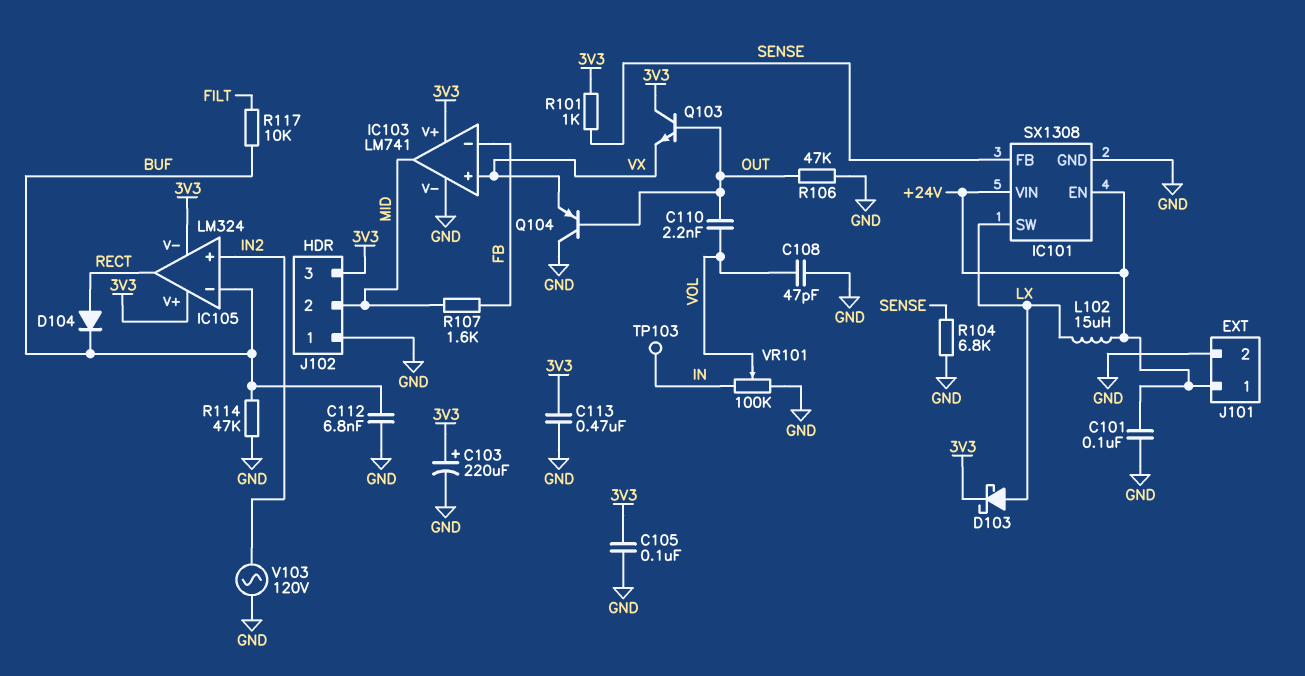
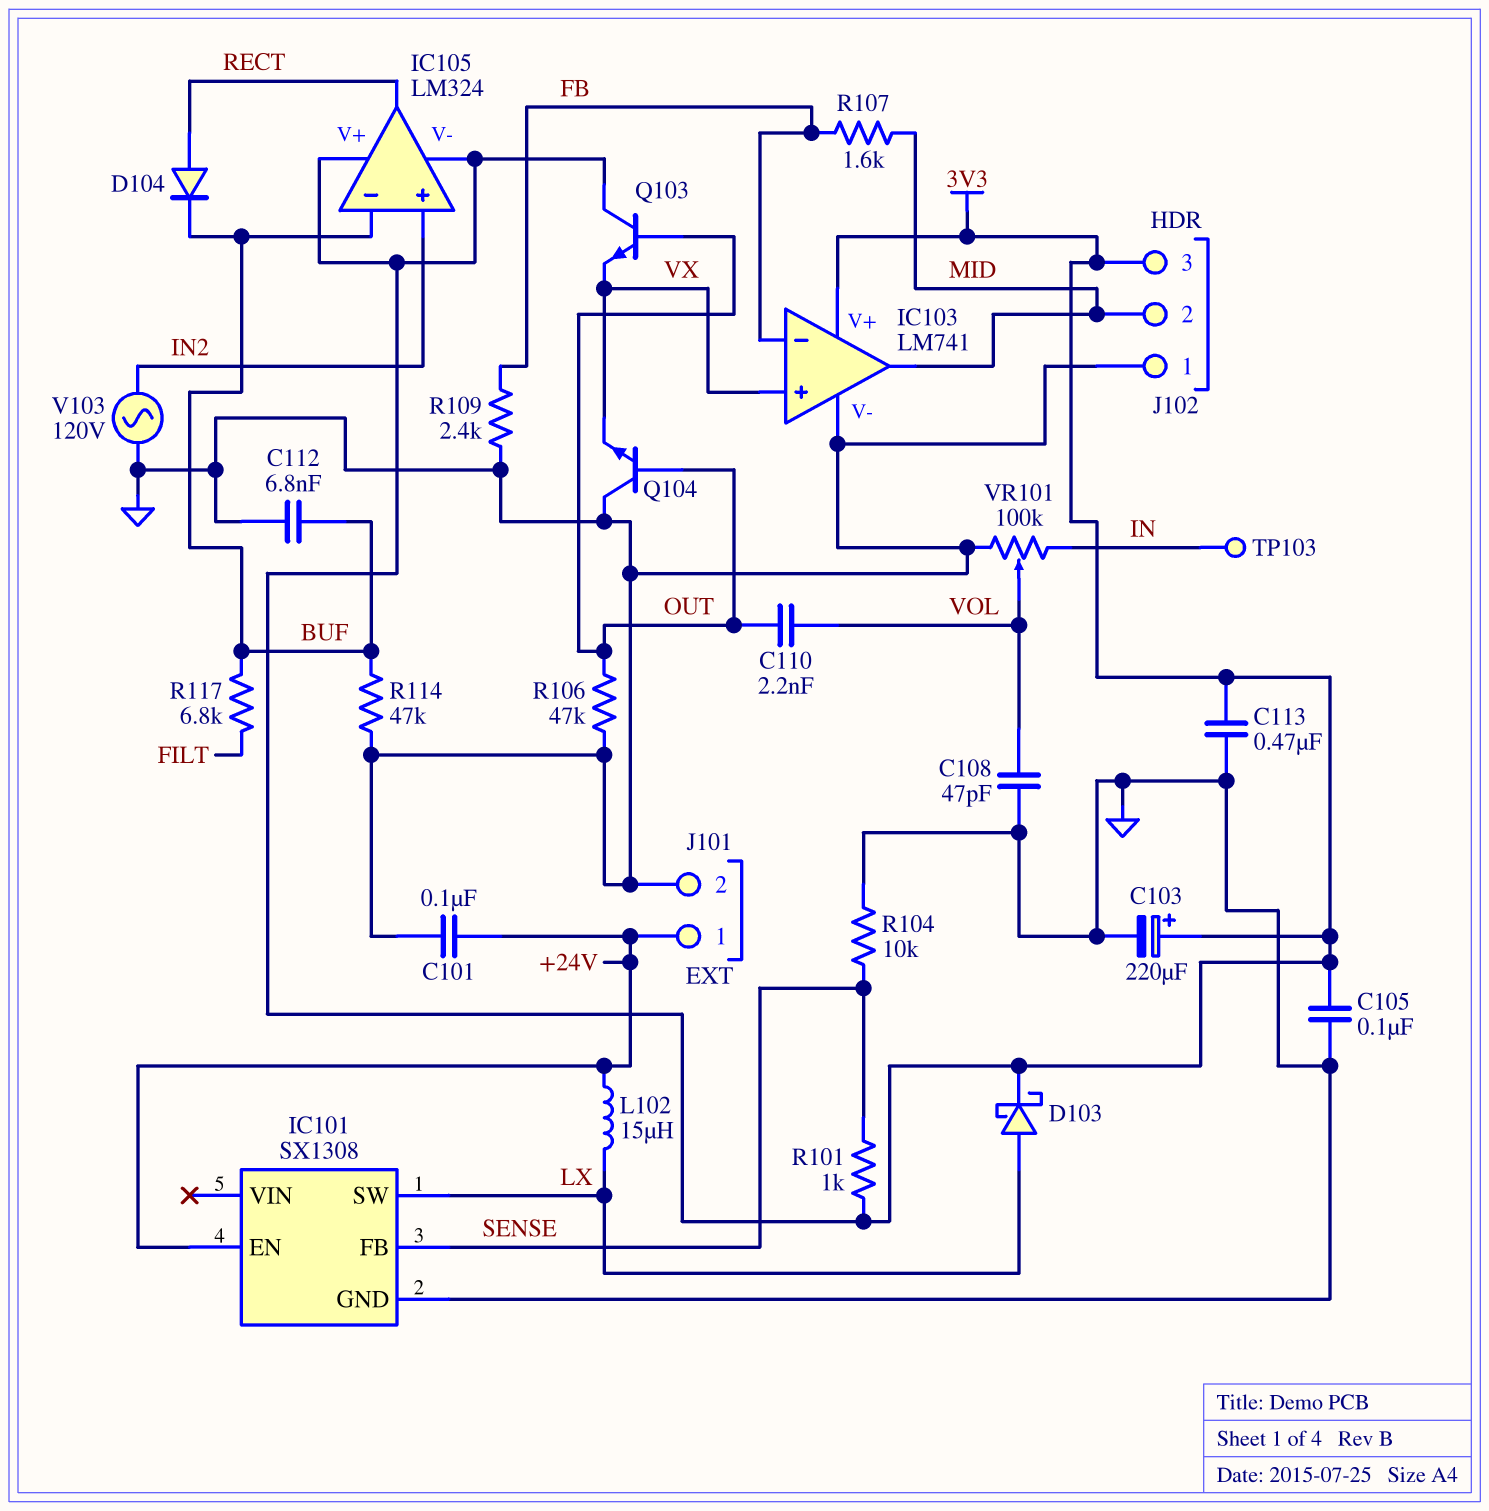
IC101 pin VIN: +24V -> none
Q104: PNP (B OUT, C GND, E VX) -> NPN (B OUT, C GND, E VX)
R104: 6.8k (GND, SENSE) -> 10k (GND, SENSE)
R109: none -> 2.4k (FB, GND)
R117: 10k (BUF, FILT) -> 6.8k (BUF, FILT)

